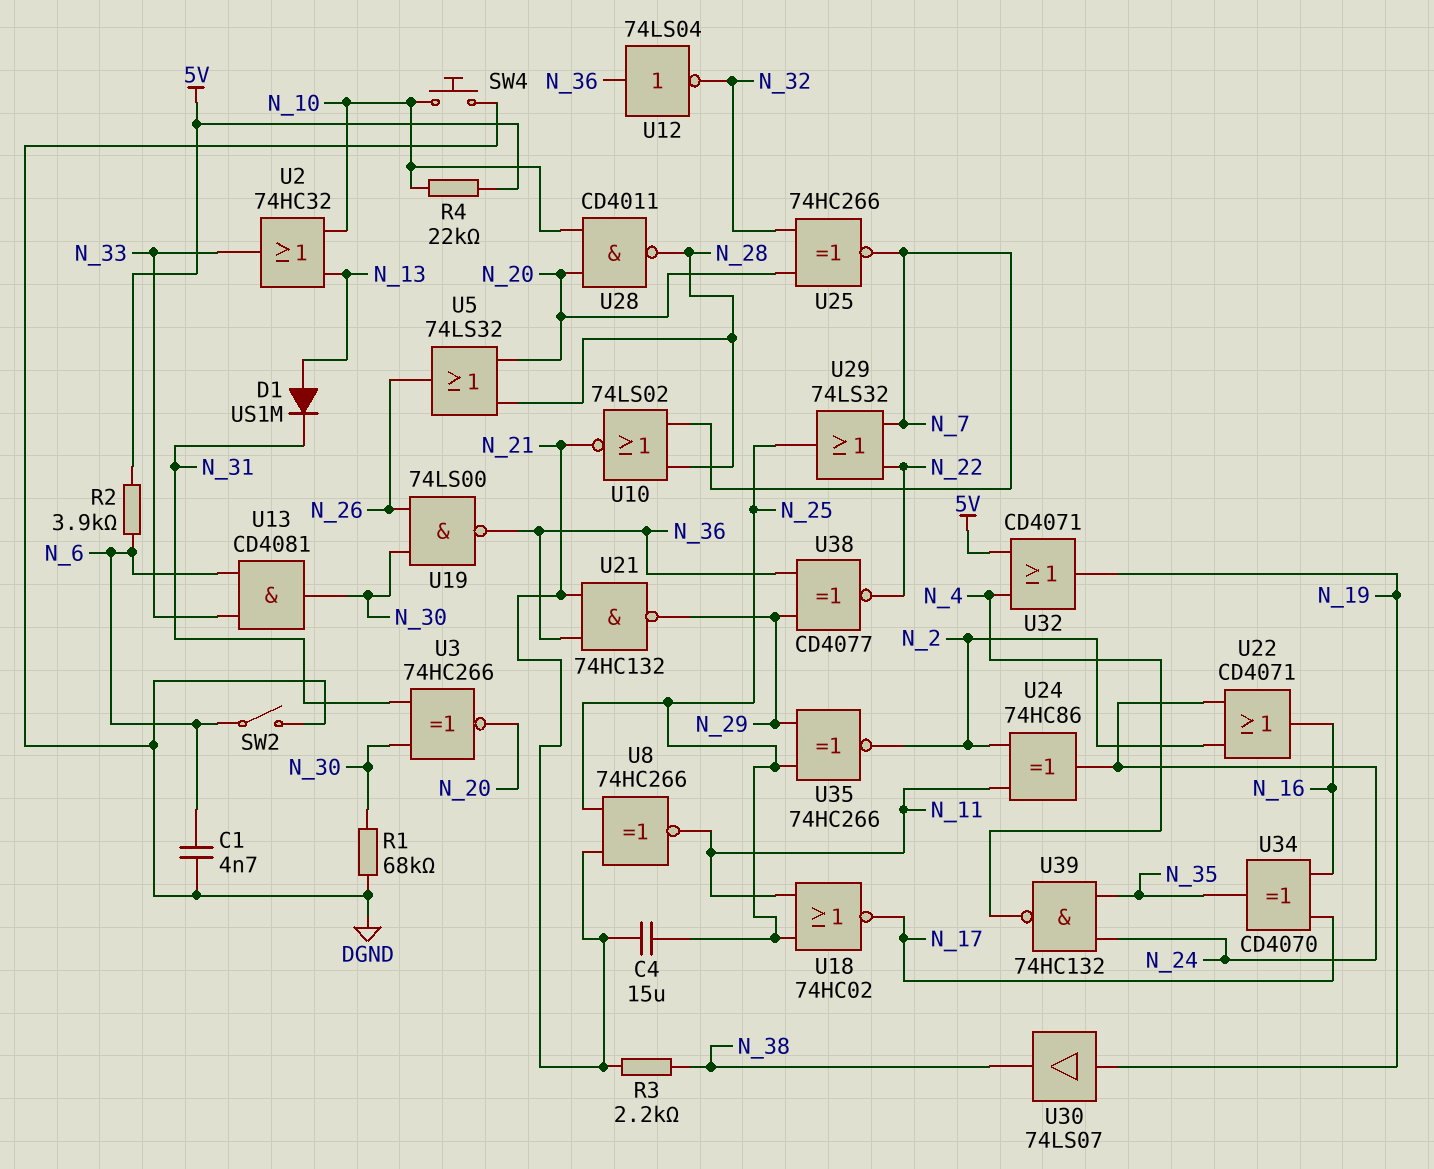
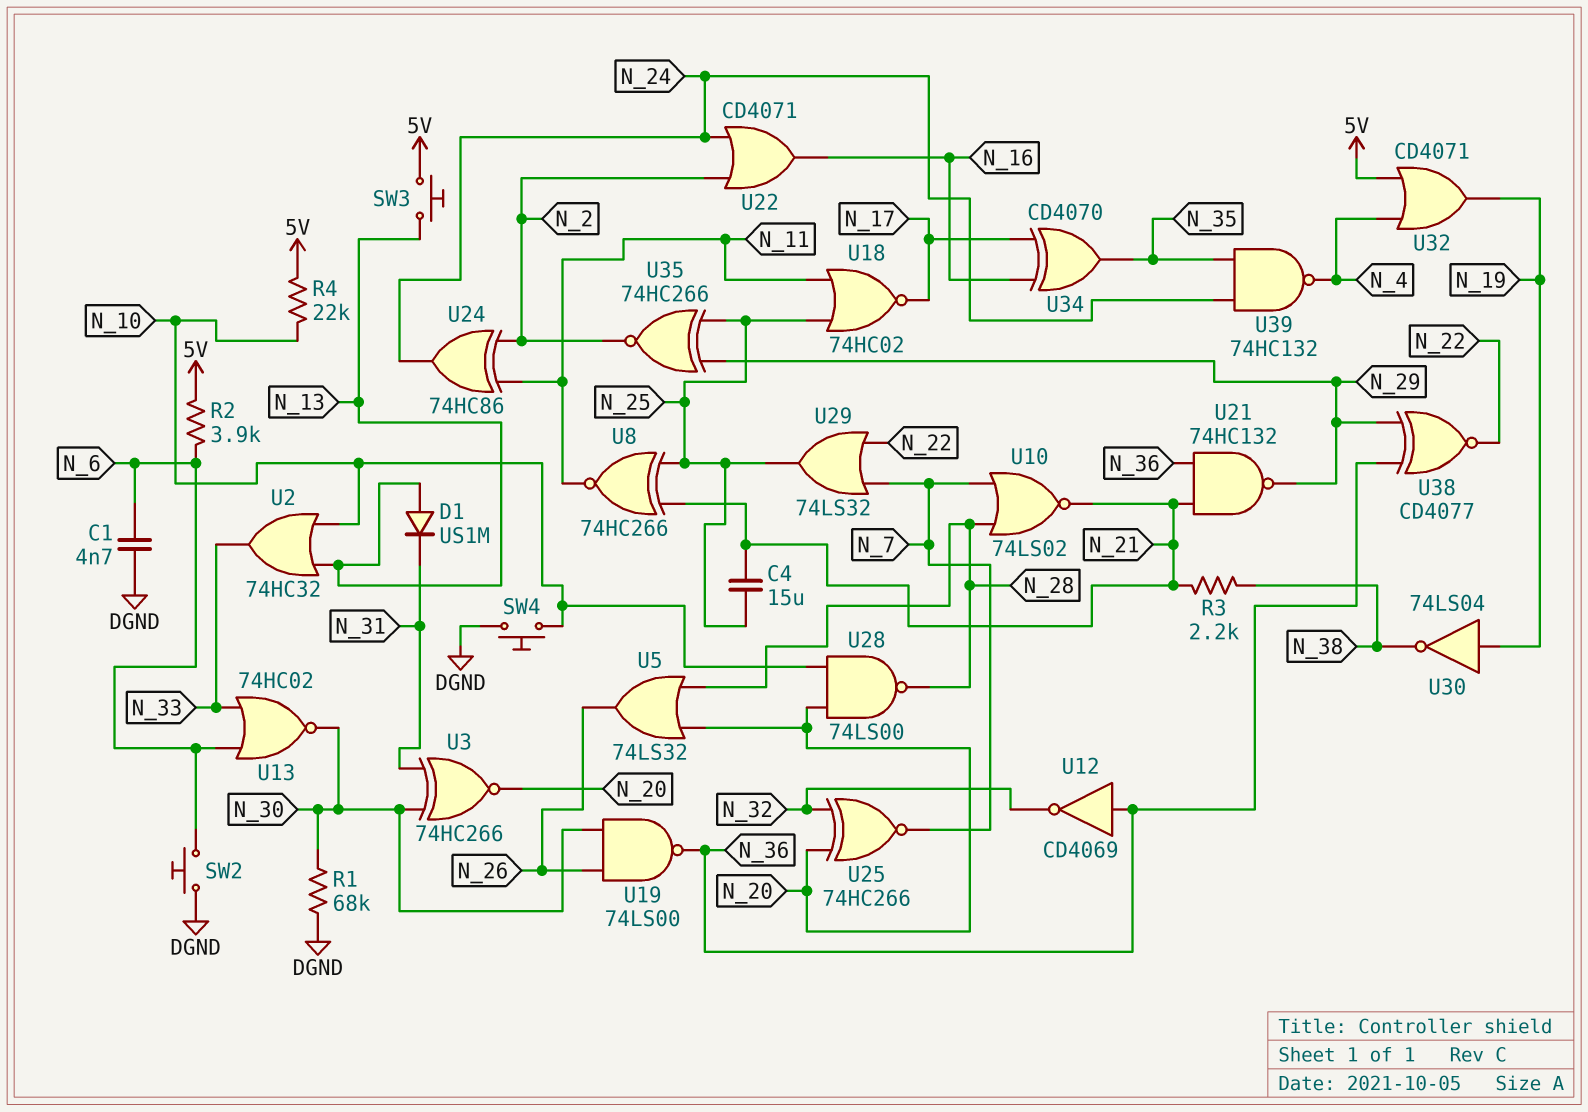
SW2: switch (DGND, N_6) -> button (DGND, N_6)
SW3: none -> button (5V, N_13)
U12: NOT 74LS04 (in N_36, out N_32) -> NOT CD4069 (in N_36, out N_32)
U13: AND CD4081 (in N_6, in N_33, out N_30) -> NOR 74HC02 (in N_6, in N_33, out N_30)
U28: NAND CD4011 (in N_10, in N_20, out N_28) -> NAND 74LS00 (in N_10, in N_20, out N_28)
U30: buffer 74LS07 (in N_19, out N_38) -> NOT 74LS04 (in N_19, out N_38)

